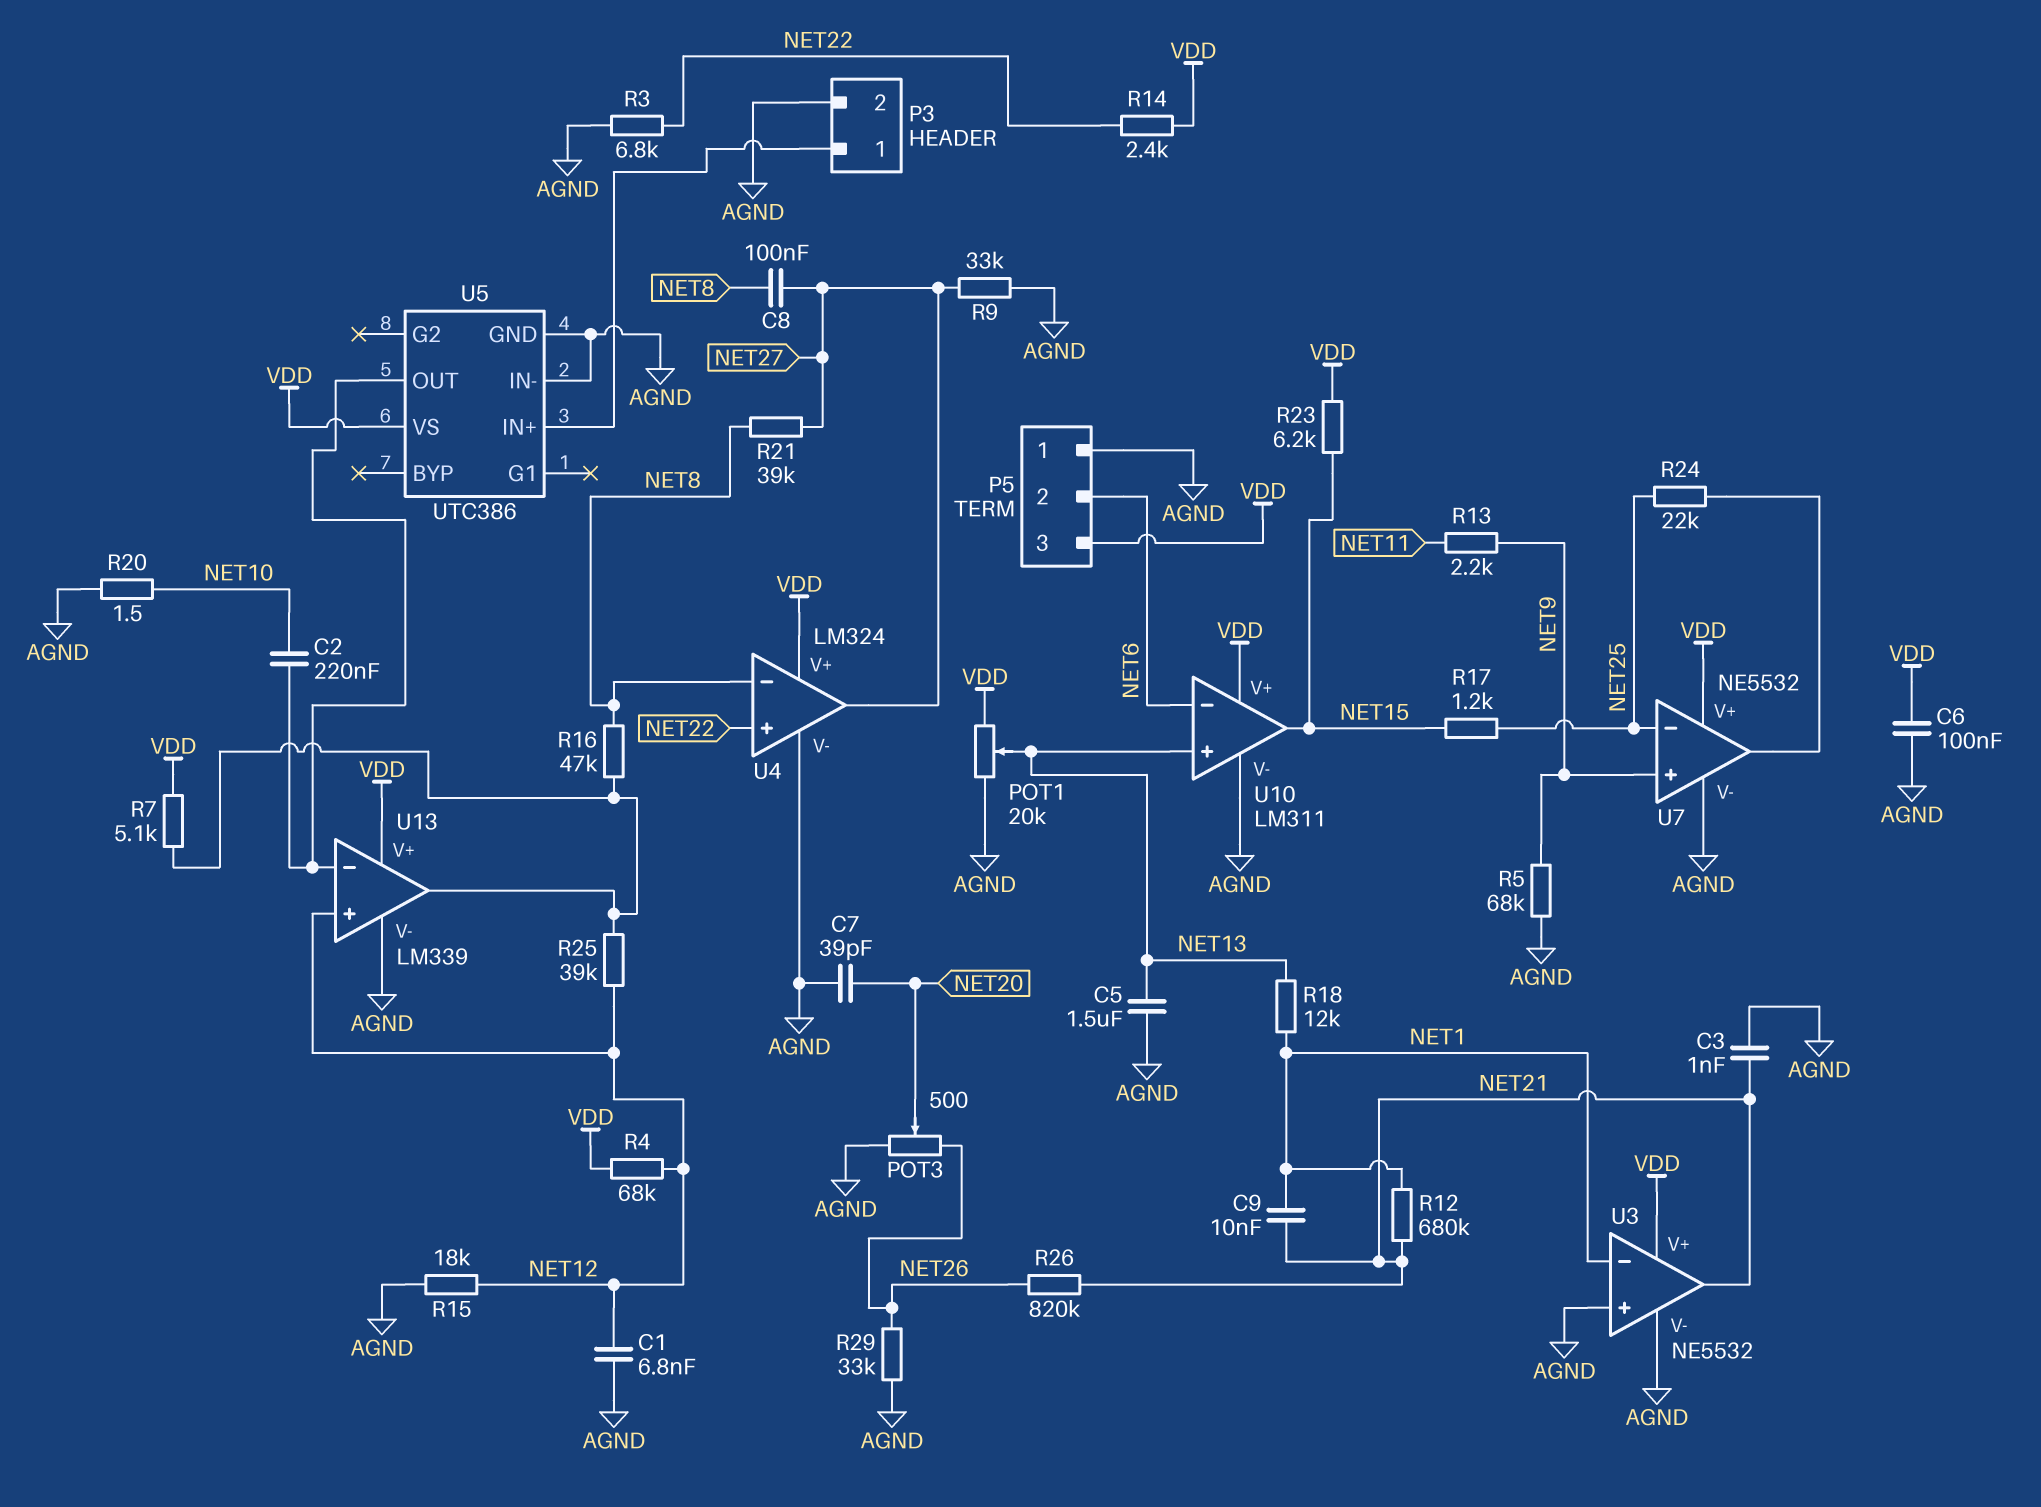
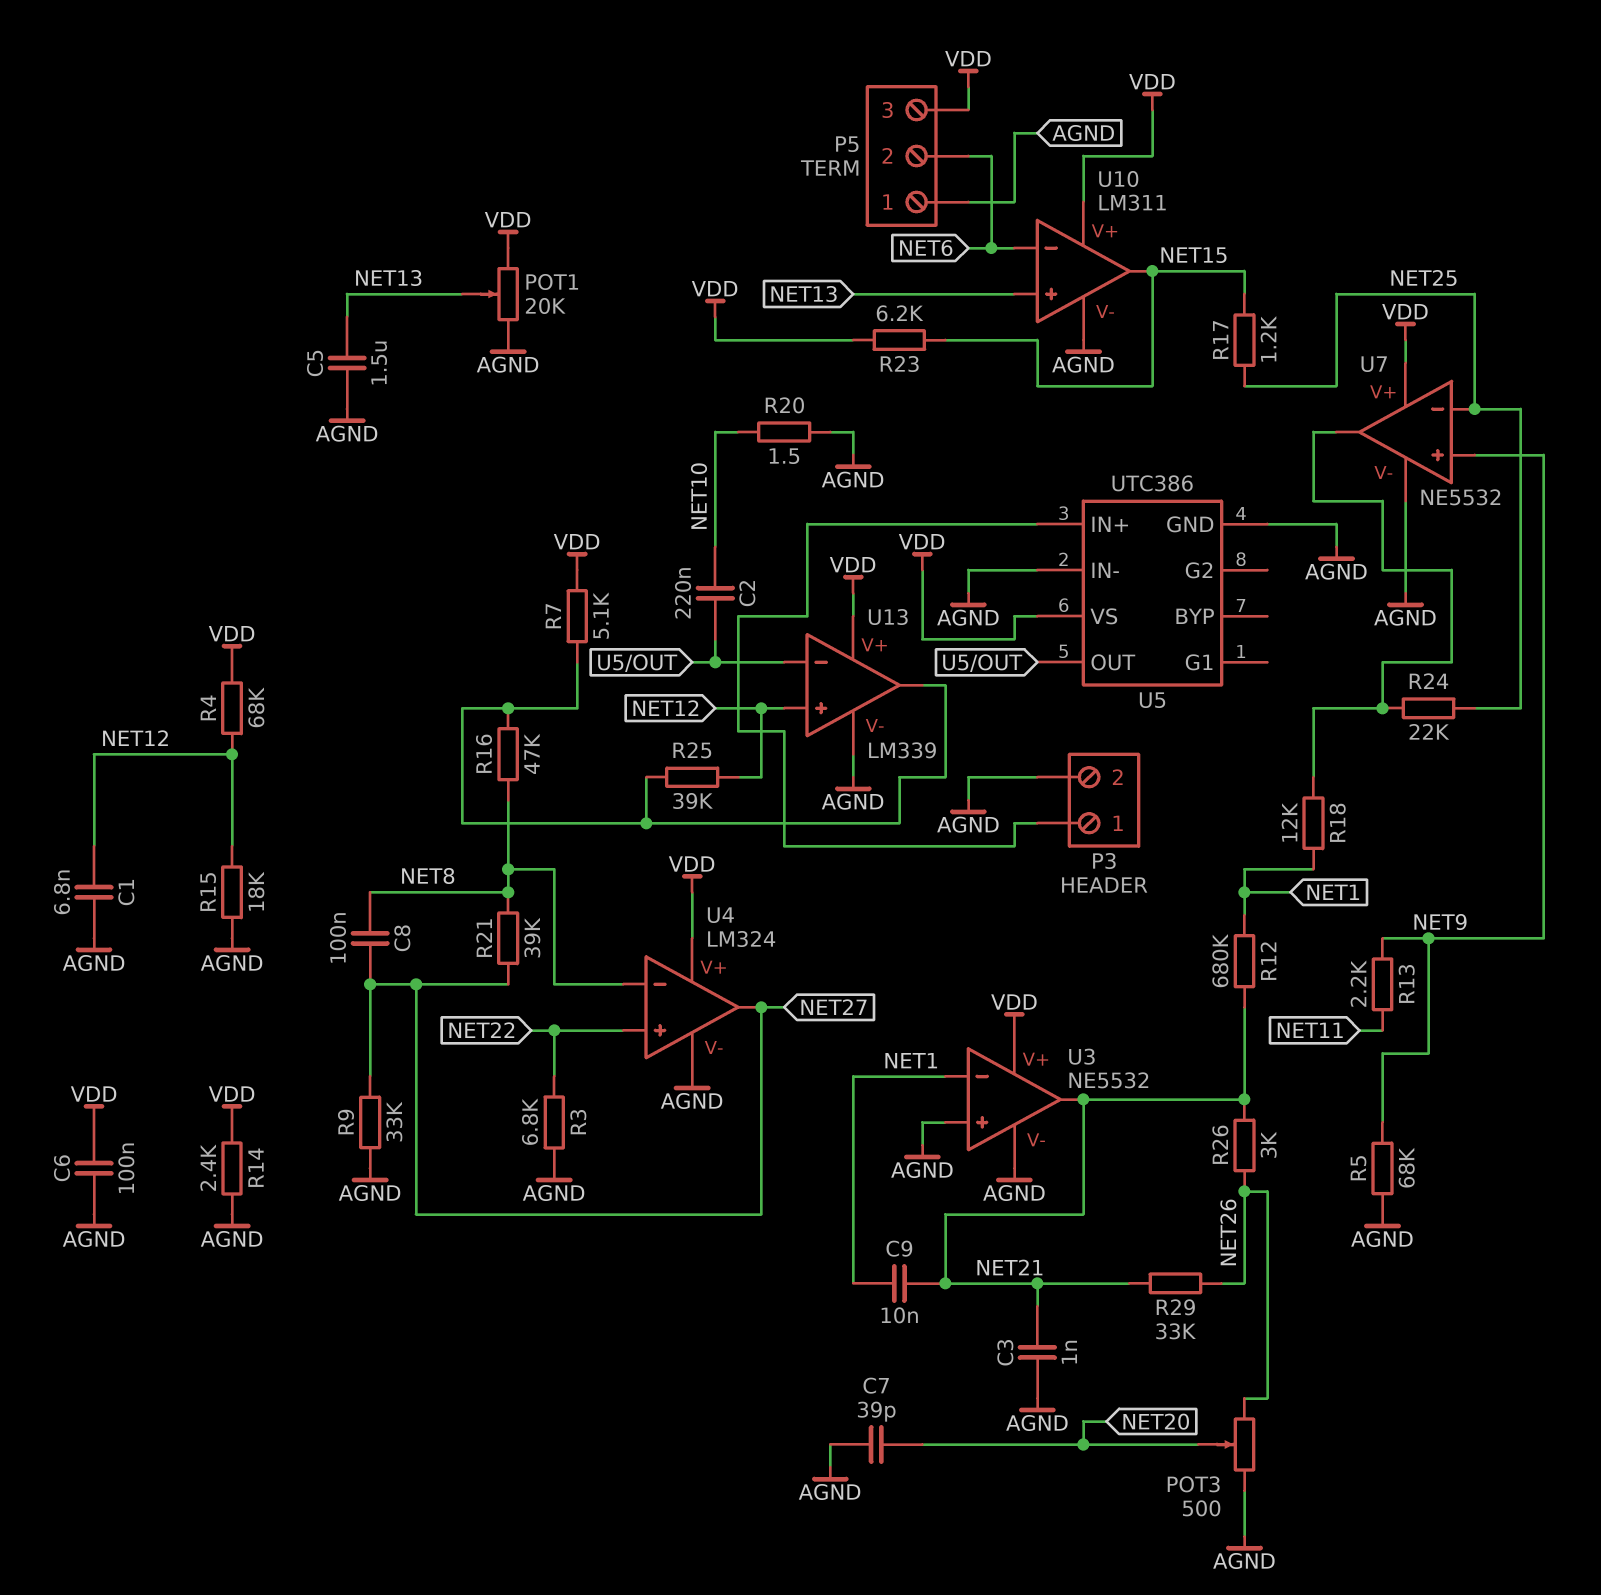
R14: 2.4k (NET22, VDD) -> 2.4k (AGND, VDD)
R18: 12k (NET1, NET13) -> 12k (NET1, U7/out)
R26: 820k (NET21, NET26) -> 3k (NET21, NET26)
R29: 33k (AGND, NET26) -> 33k (NET21, NET26)

